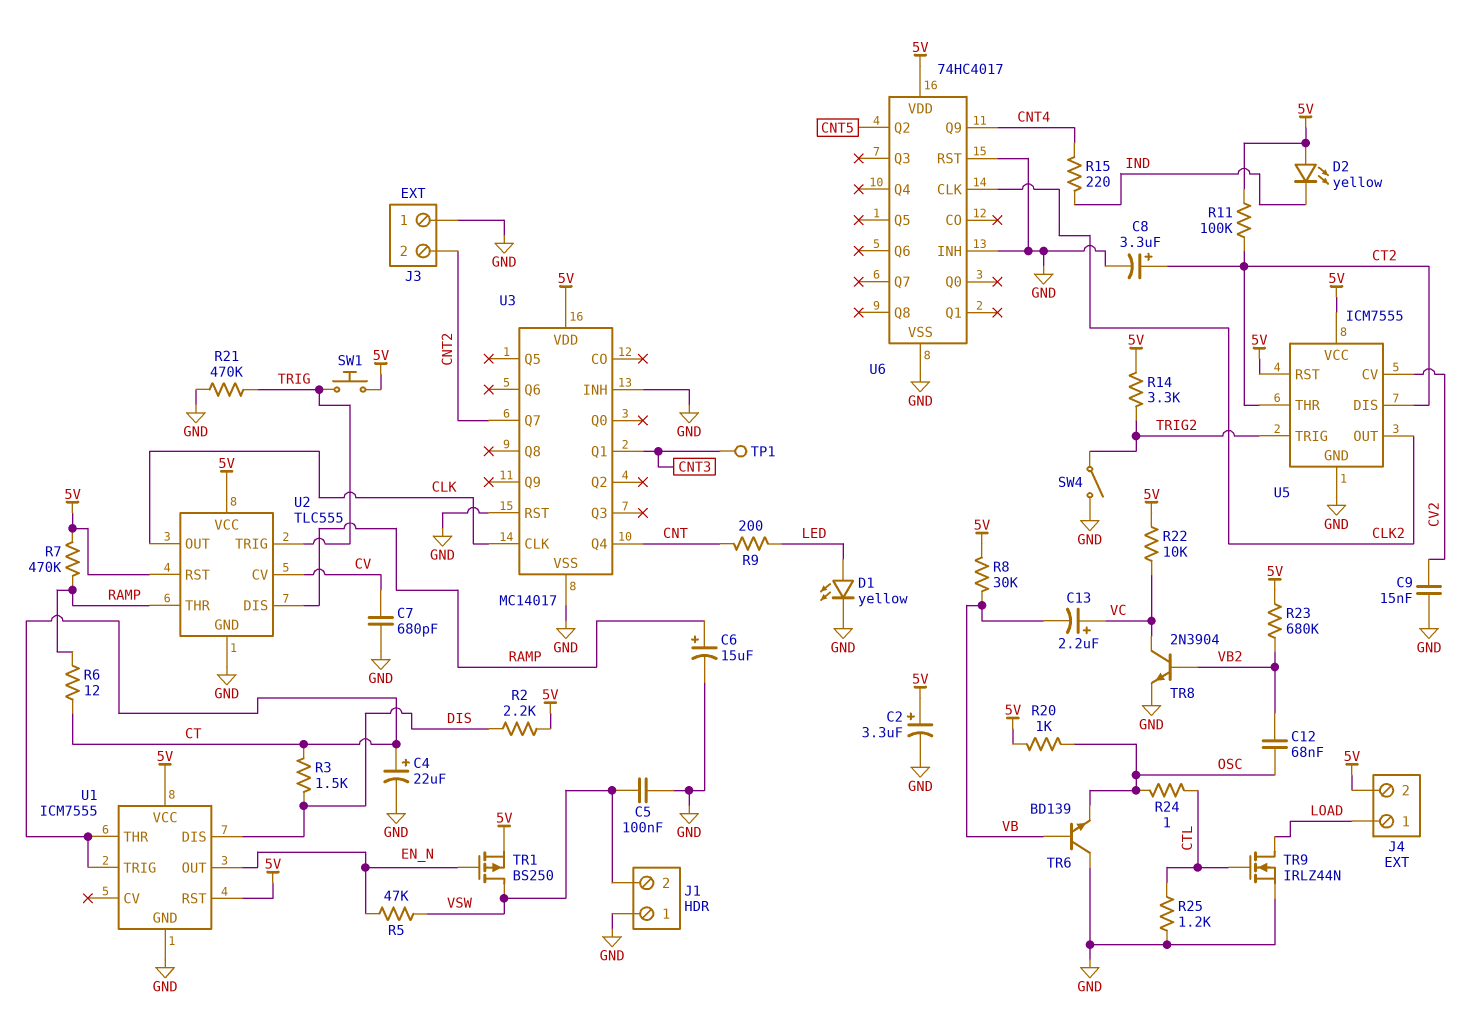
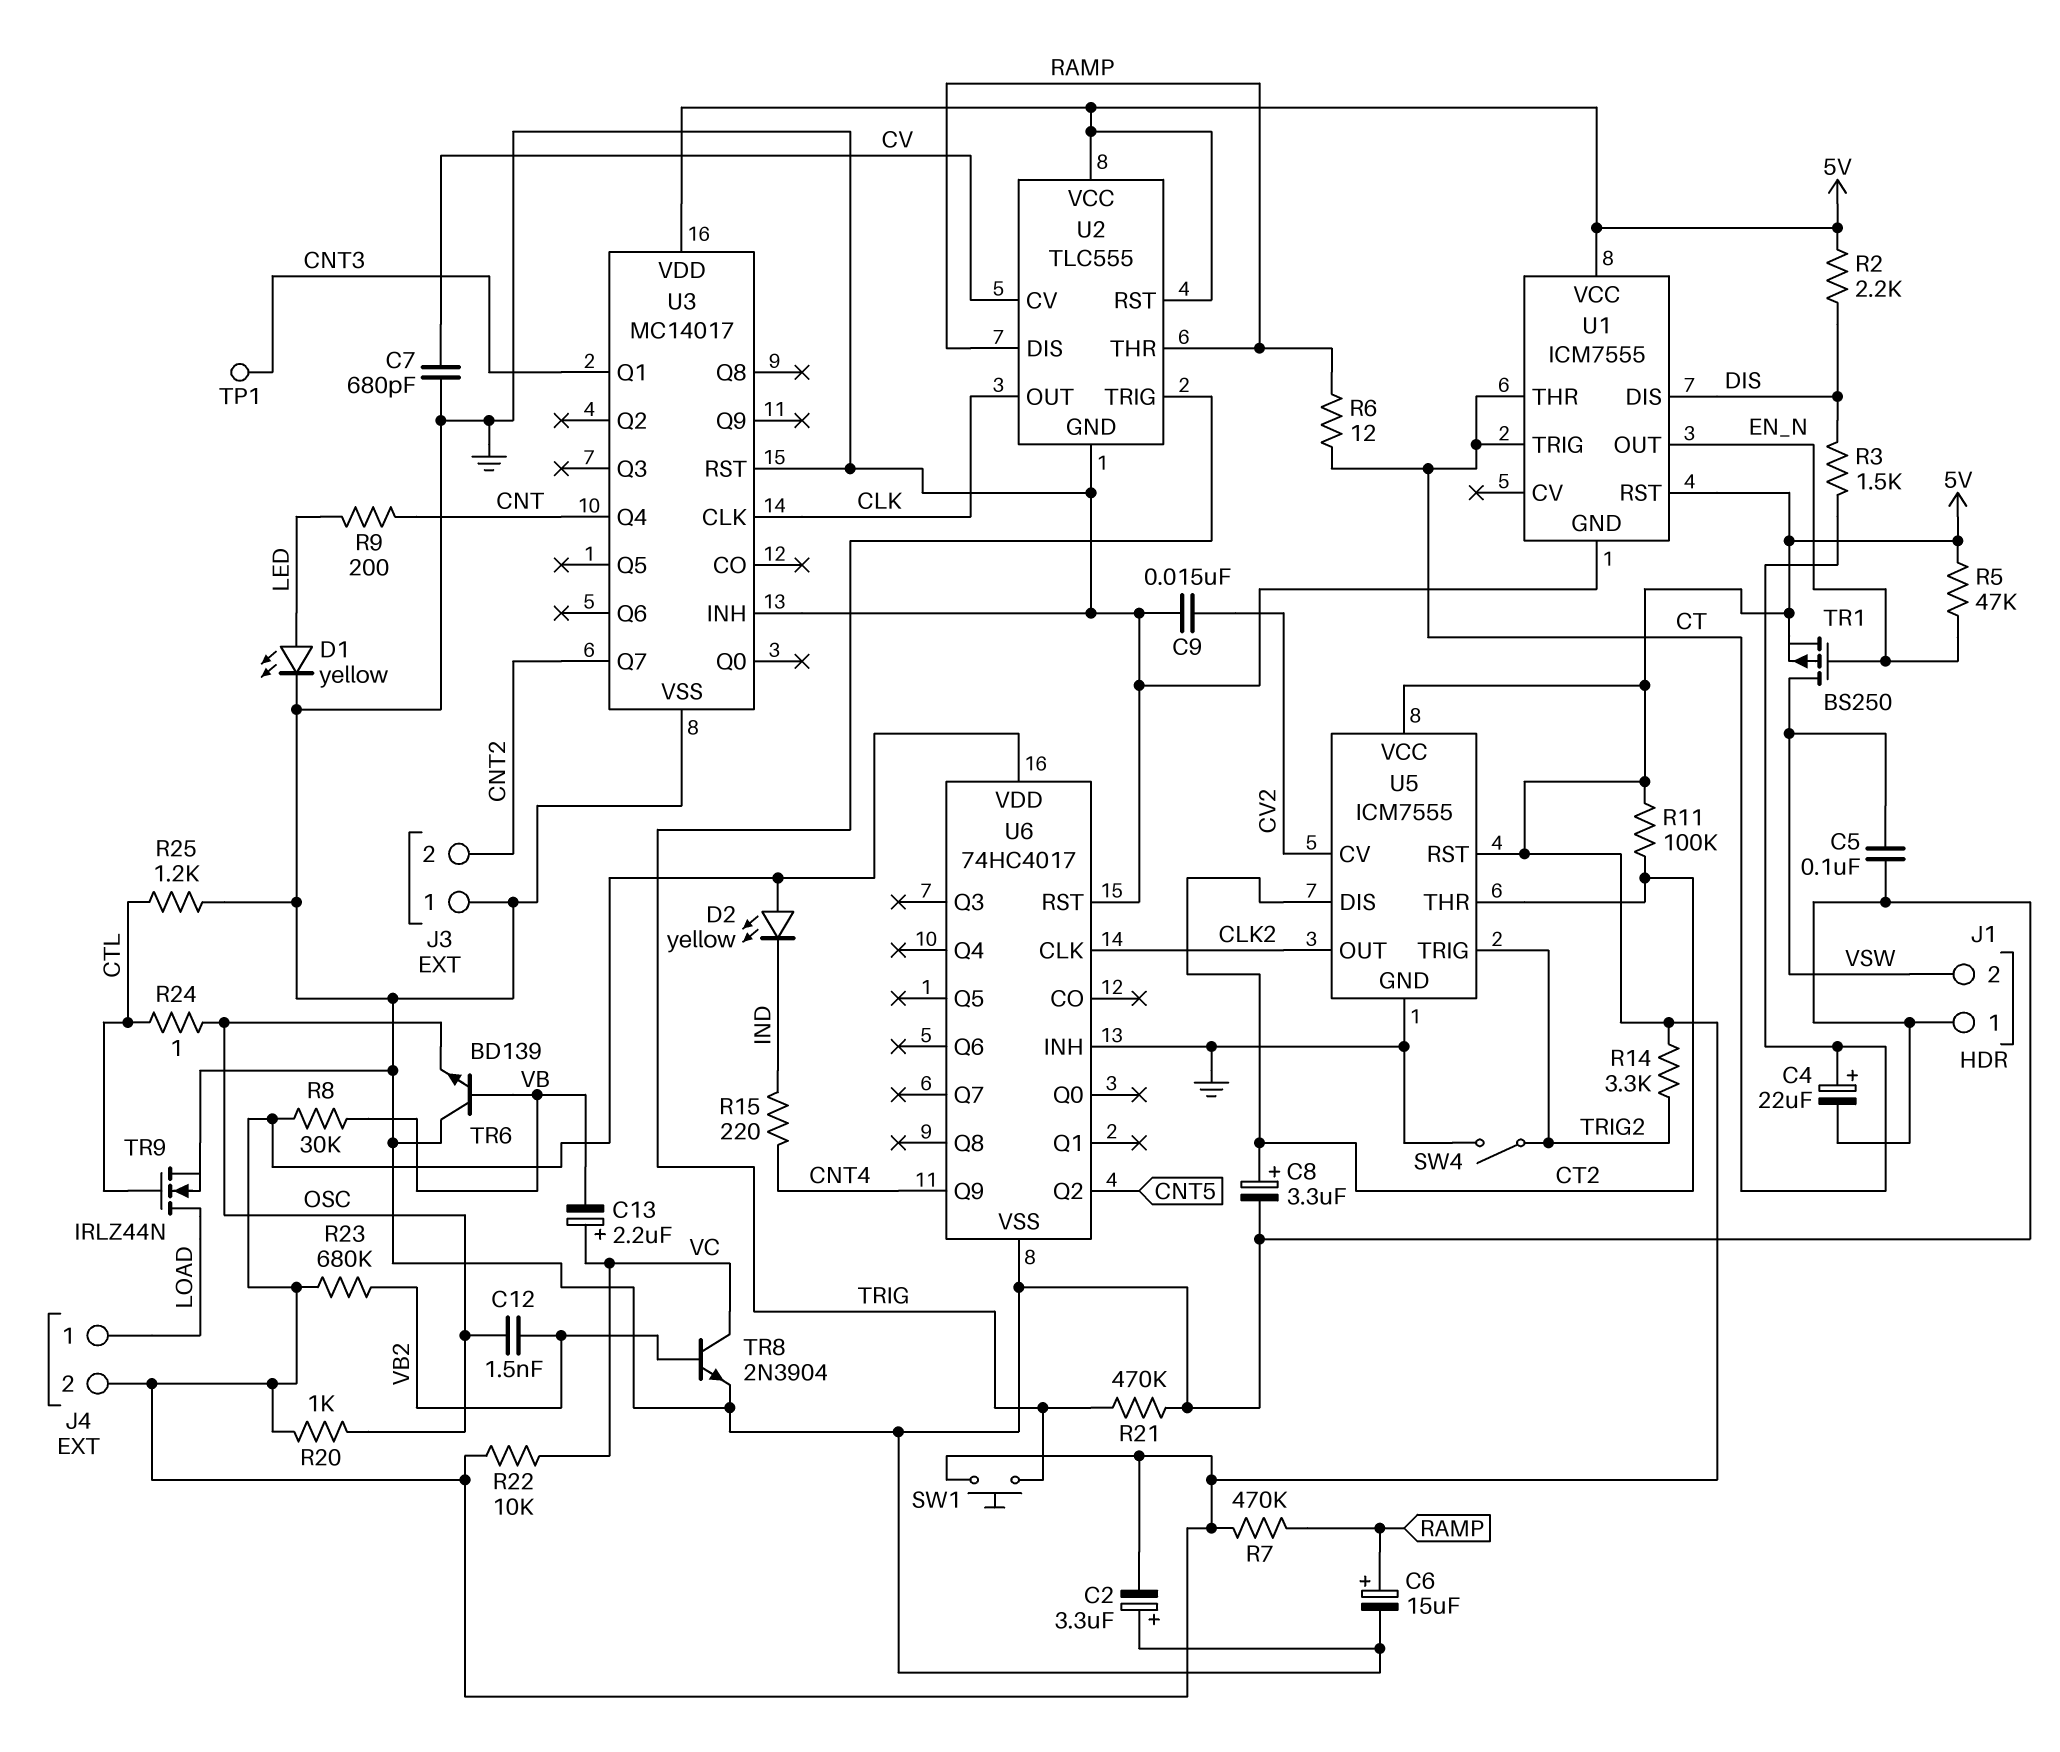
C2: 3.3uF (plus 5V, minus GND) -> 3.3uF (plus GND, minus 5V)
C12: 68nF (OSC, VB2) -> 1.5nF (OSC, VB2)
R5: 47k (EN_N, VSW) -> 47k (5V, EN_N)

